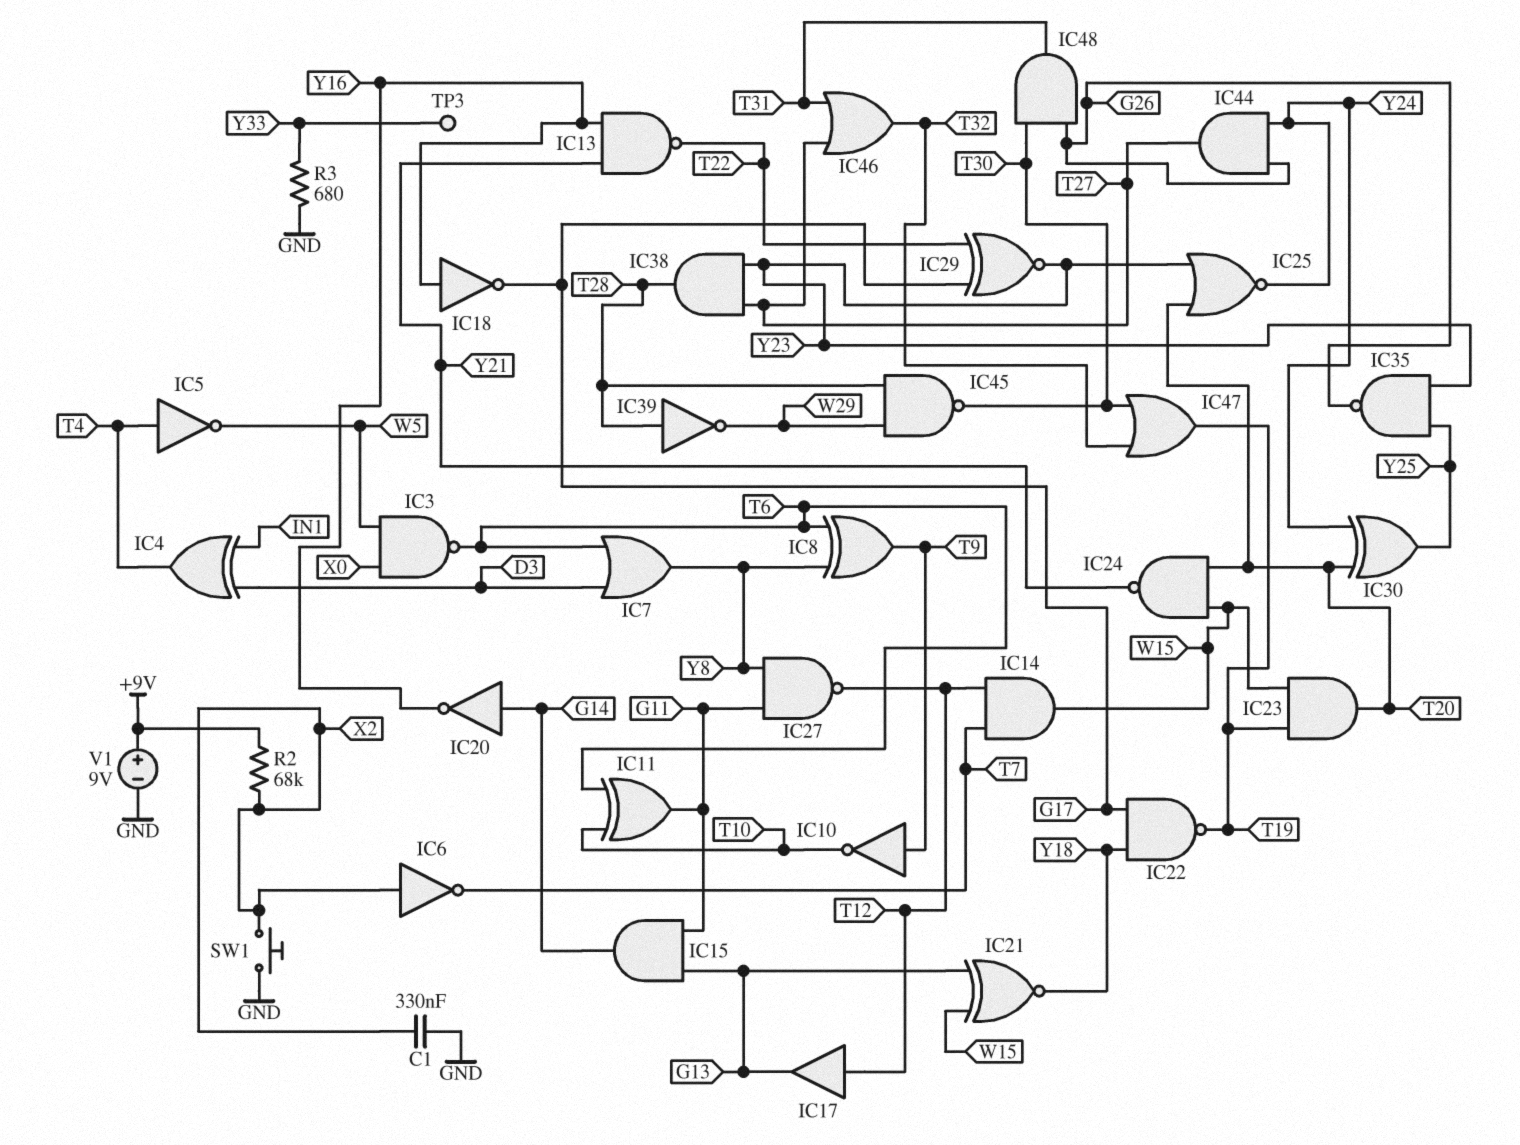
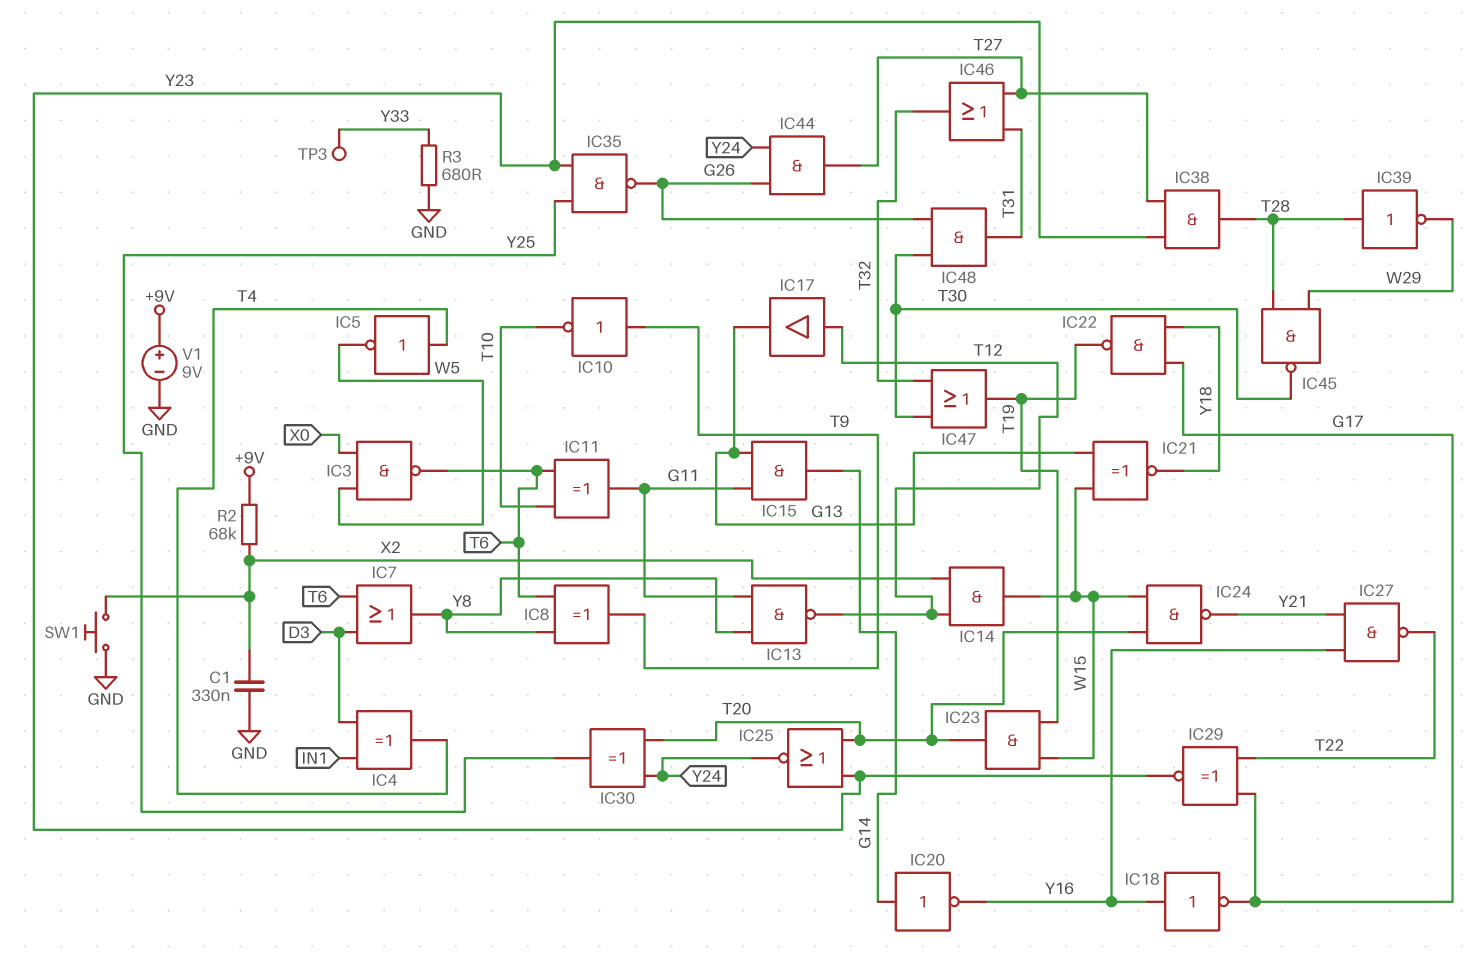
IC6: NOT (in X2, out T7) -> none
IC13: NAND (in Y16, in Y21, out T22) -> NAND (in G11, in Y8, out T12)
IC14: AND (in T7, in T12, out W15) -> AND (in T12, in X2, out W15)
IC27: NAND (in G11, in Y8, out T12) -> NAND (in Y16, in Y21, out T22)

